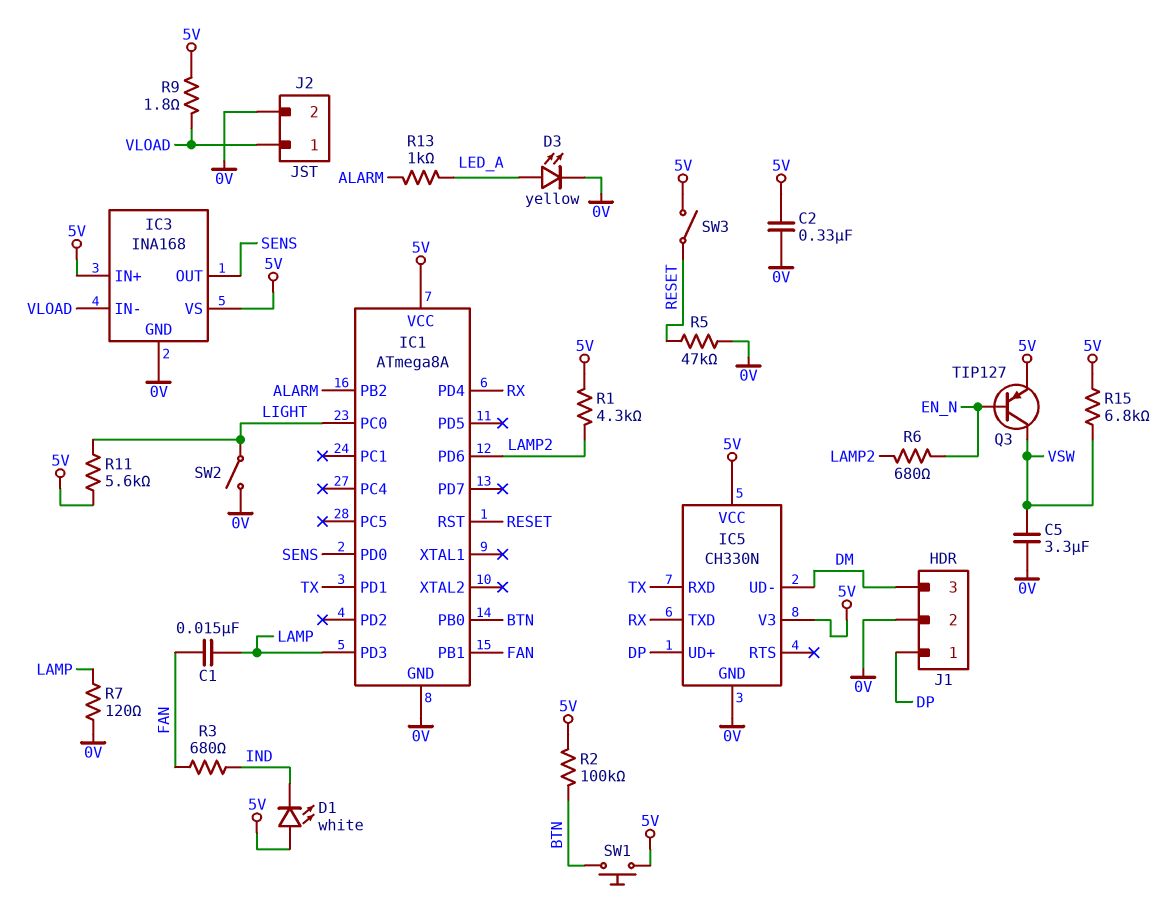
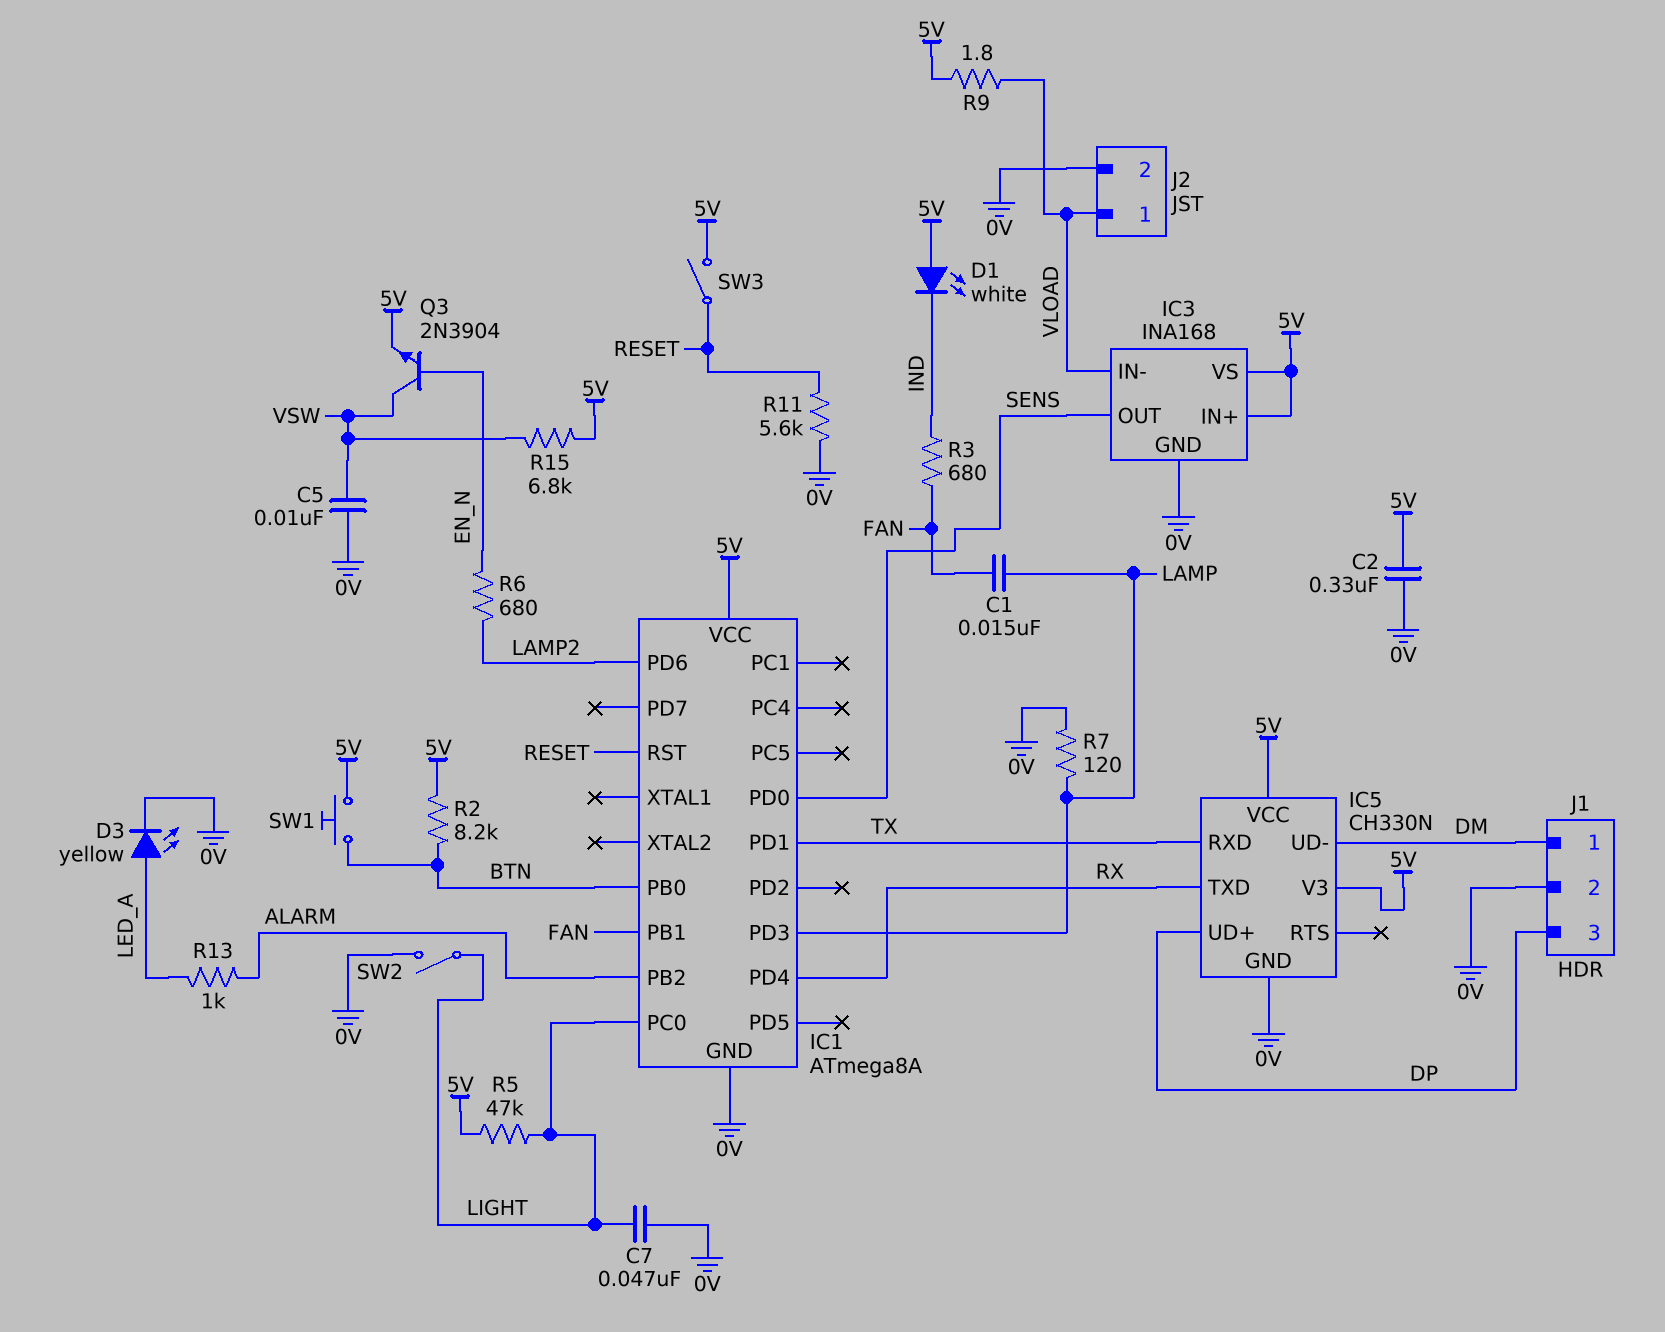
C5: 3.3uF (0V, VSW) -> 10nF (0V, VSW)
C7: none -> 47nF (0V, LIGHT)
J1 pin 1: DP -> DM
J1 pin 3: DM -> DP
Q3: PNP TIP127 (B EN_N, C VSW, E 5V) -> NPN 2N3904 (B EN_N, C VSW, E 5V)
R1: 4.3k (5V, LAMP2) -> none
R2: 100k (5V, BTN) -> 8.2k (5V, BTN)
R5: 47k (0V, RESET) -> 47k (5V, LIGHT)
R11: 5.6k (5V, LIGHT) -> 5.6k (0V, RESET)

